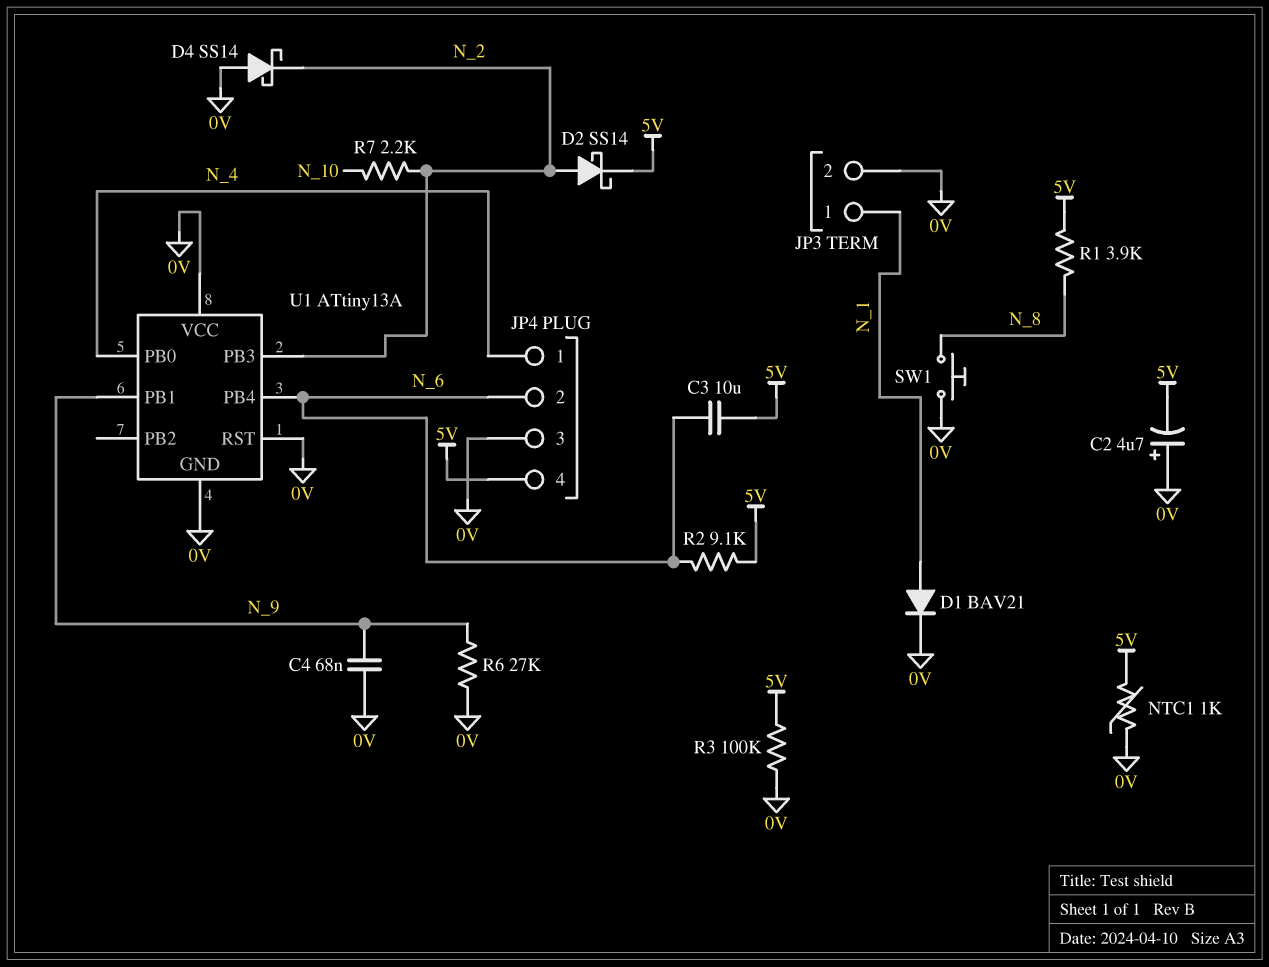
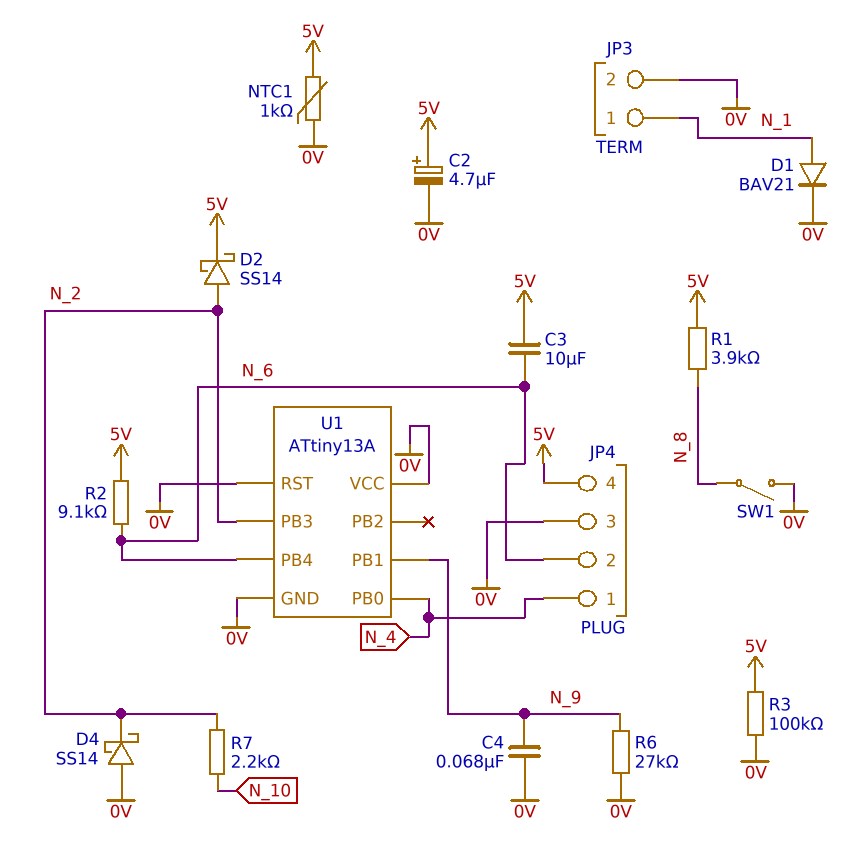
C2: 4.7uF (plus 0V, minus 5V) -> 4.7uF (plus 5V, minus 0V)
SW1: button (0V, N_8) -> switch (0V, N_8)

